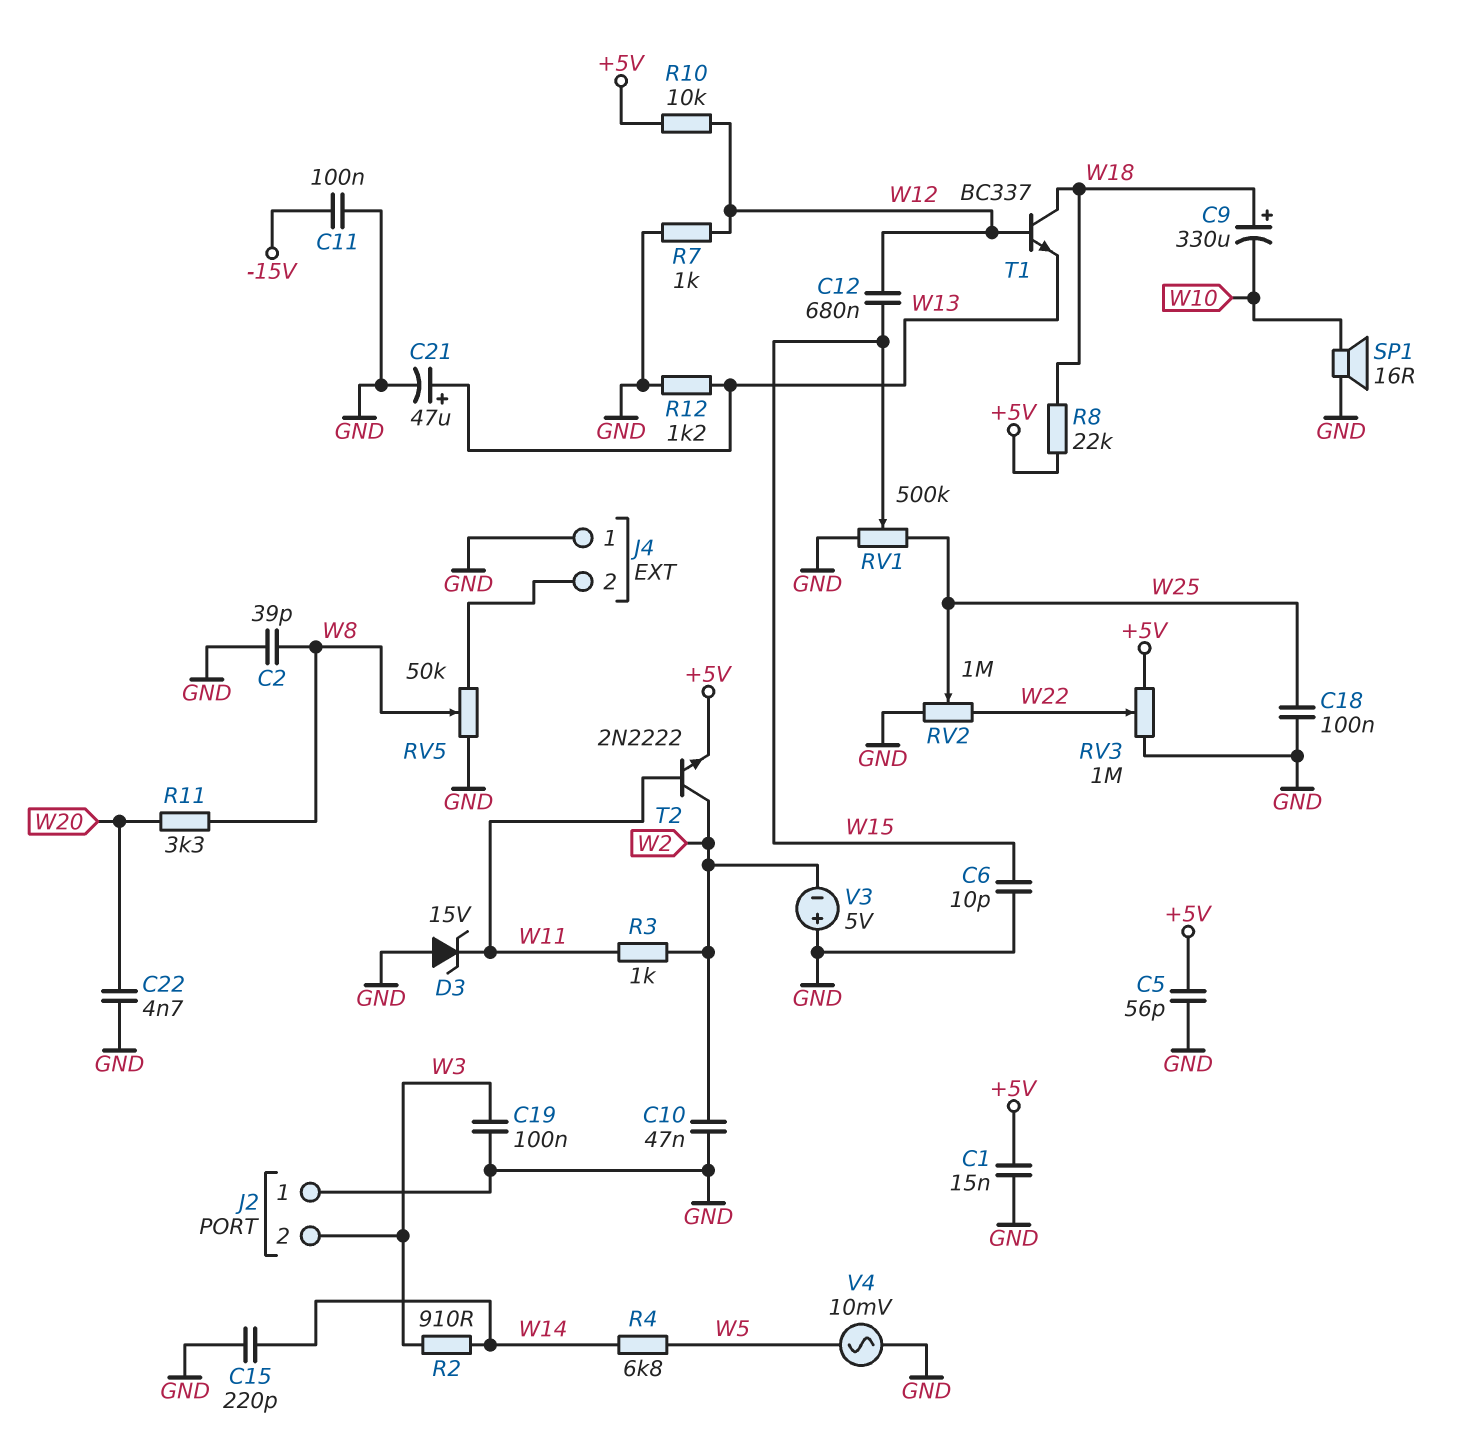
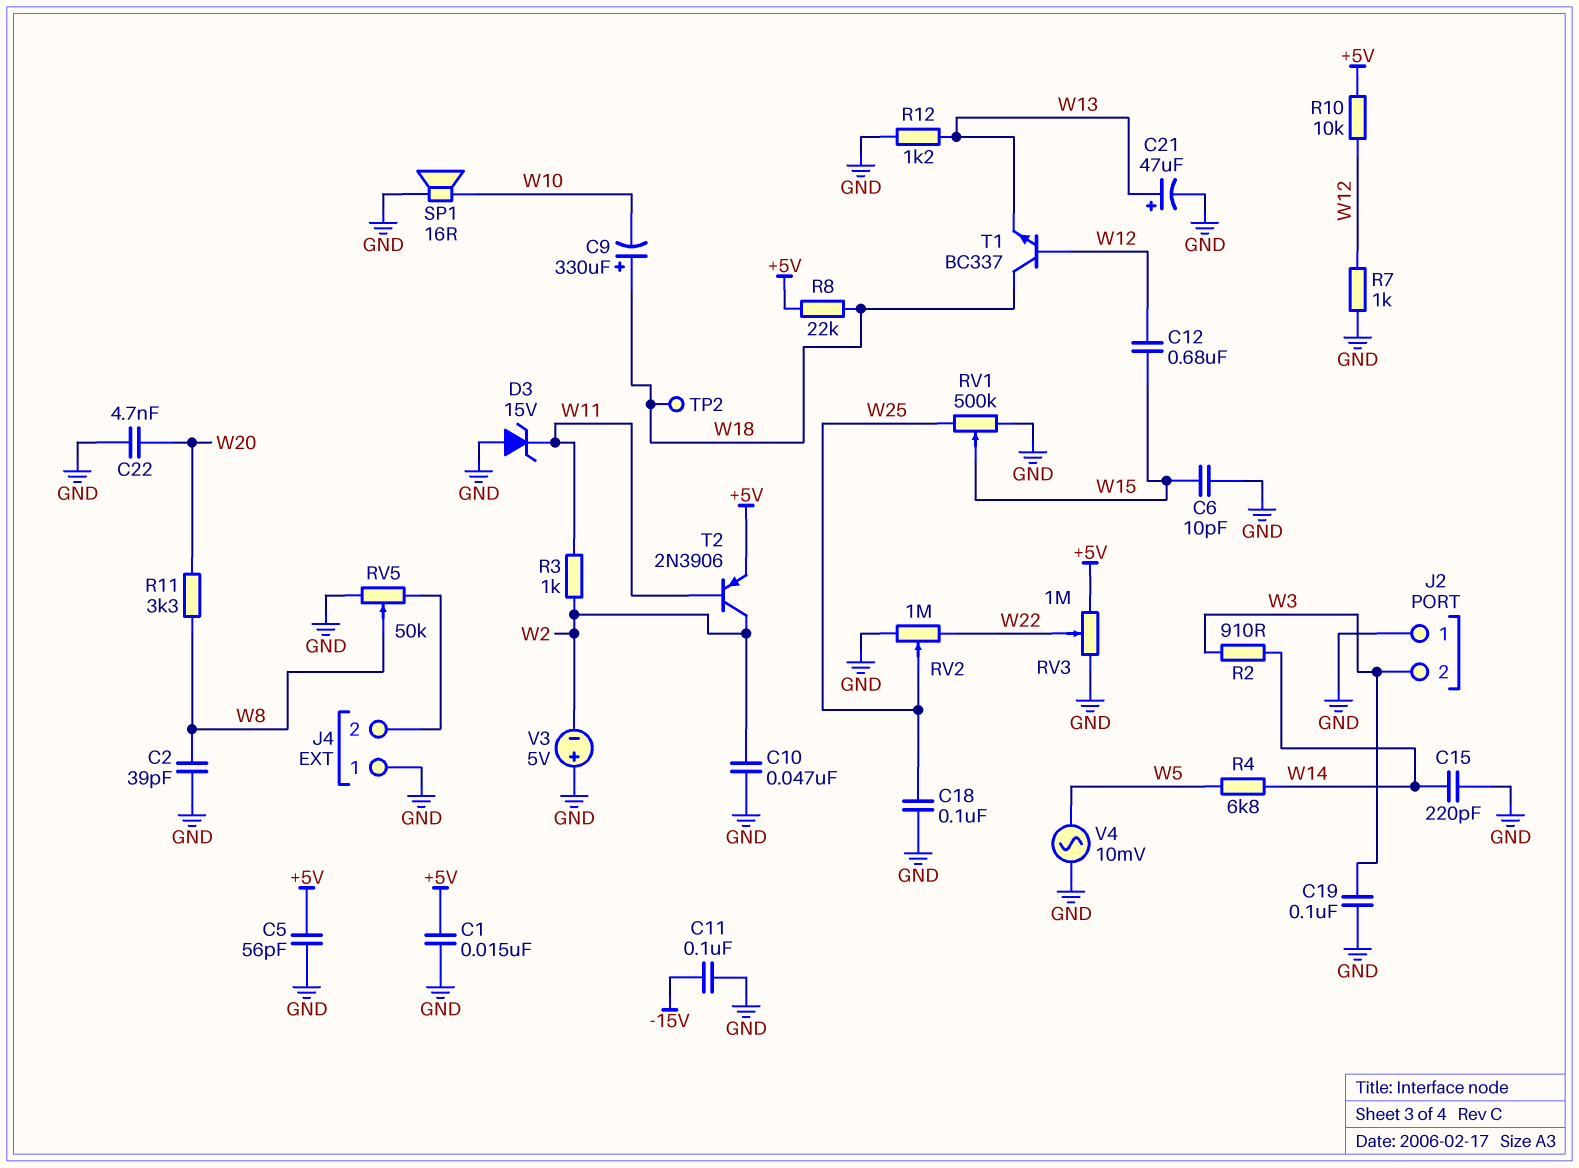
T2: NPN 2N2222 (B W11, C W2, E +5V) -> PNP 2N3906 (B W11, C W2, E +5V)
TP2: none -> test point (W18)

